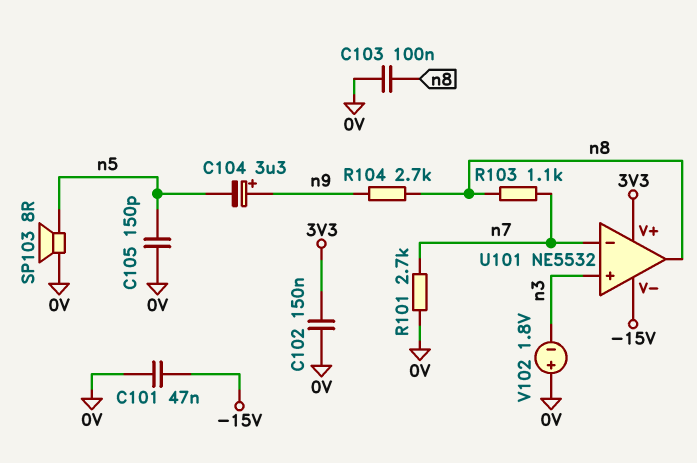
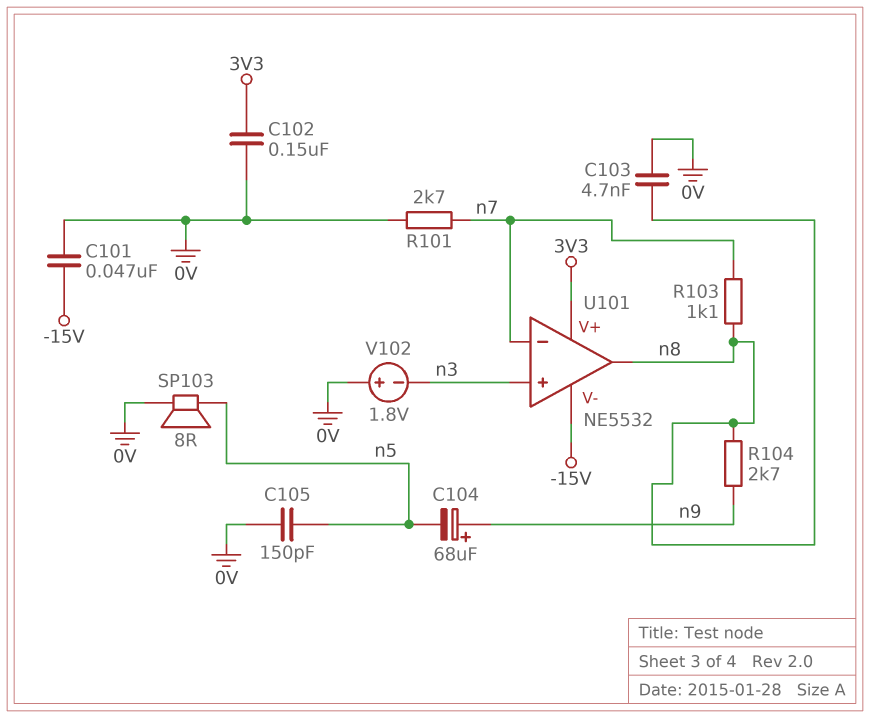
C103: 100nF (0V, n8) -> 4.7nF (0V, n8)
C104: 3.3uF (plus n9, minus n5) -> 68uF (plus n9, minus n5)

